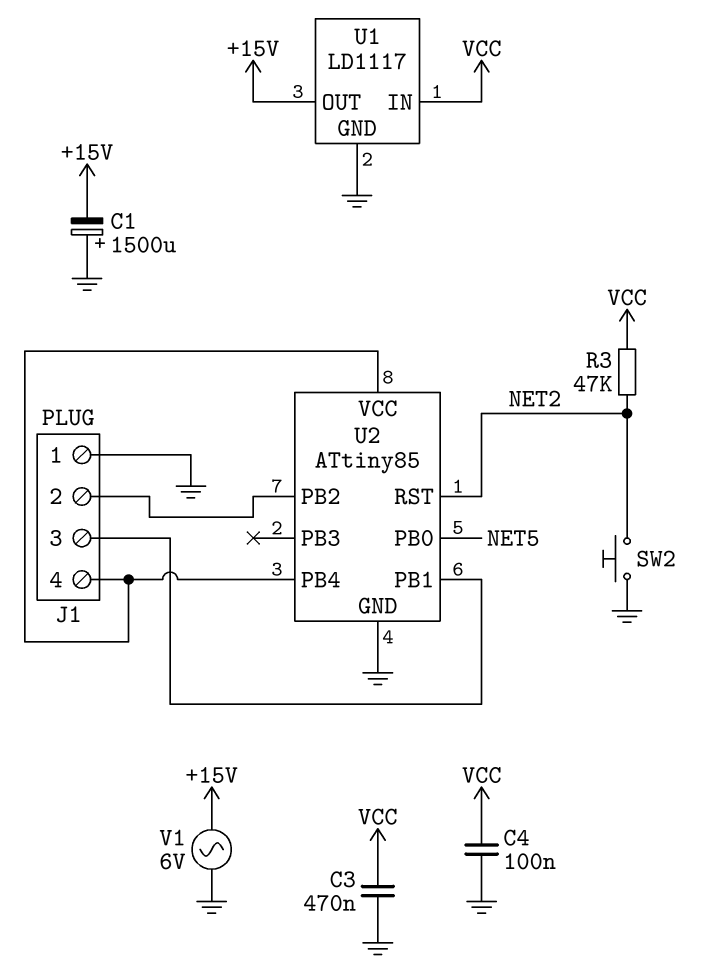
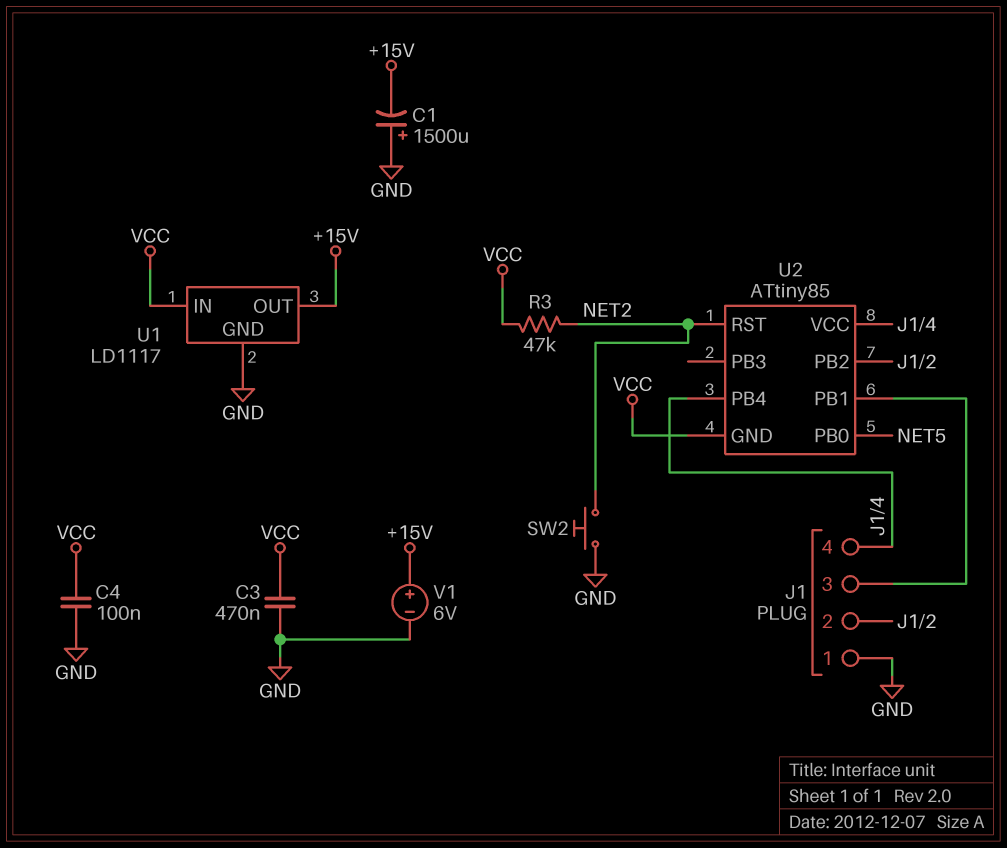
U2 pin GND: GND -> VCC
V1: AC 6V (+15V, GND) -> 6V (plus +15V, minus GND)

